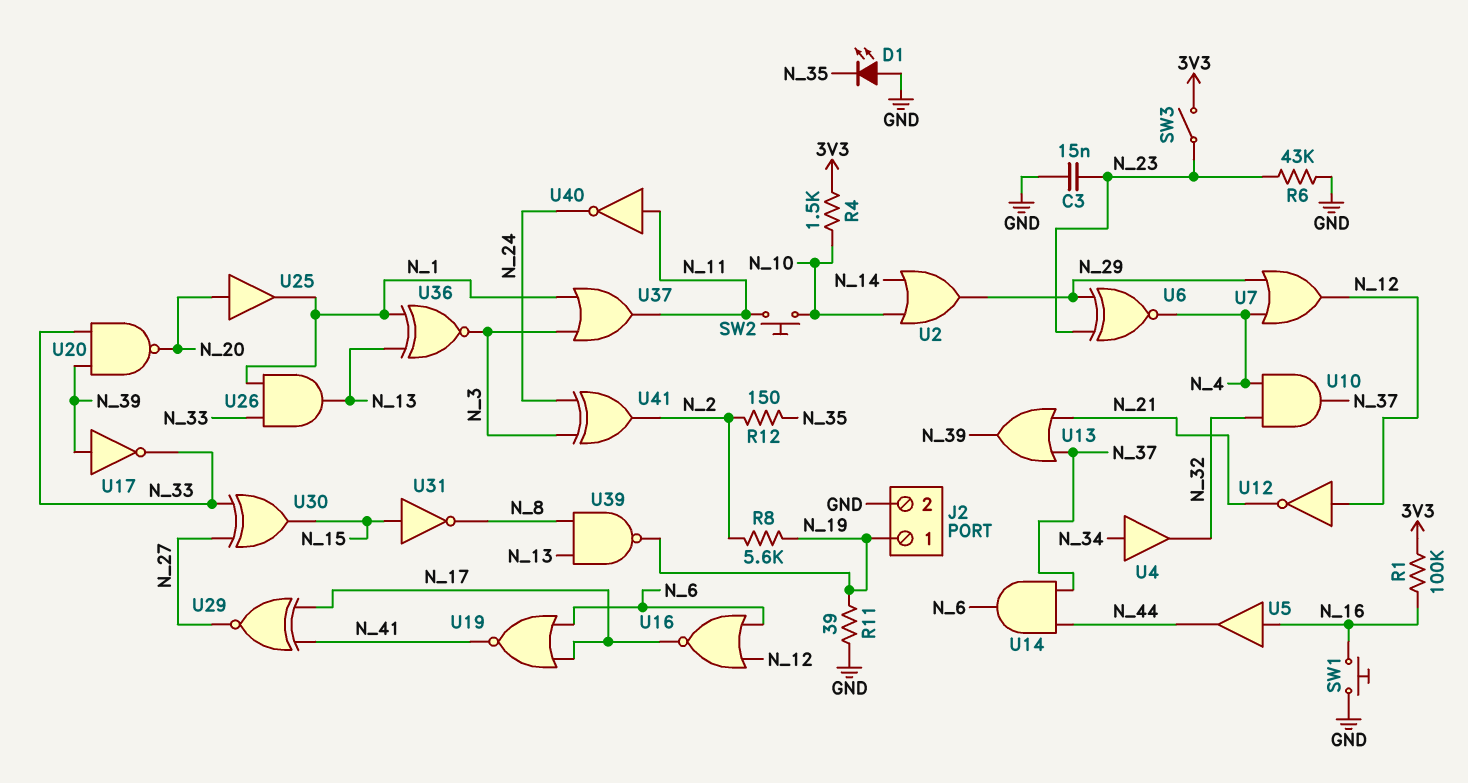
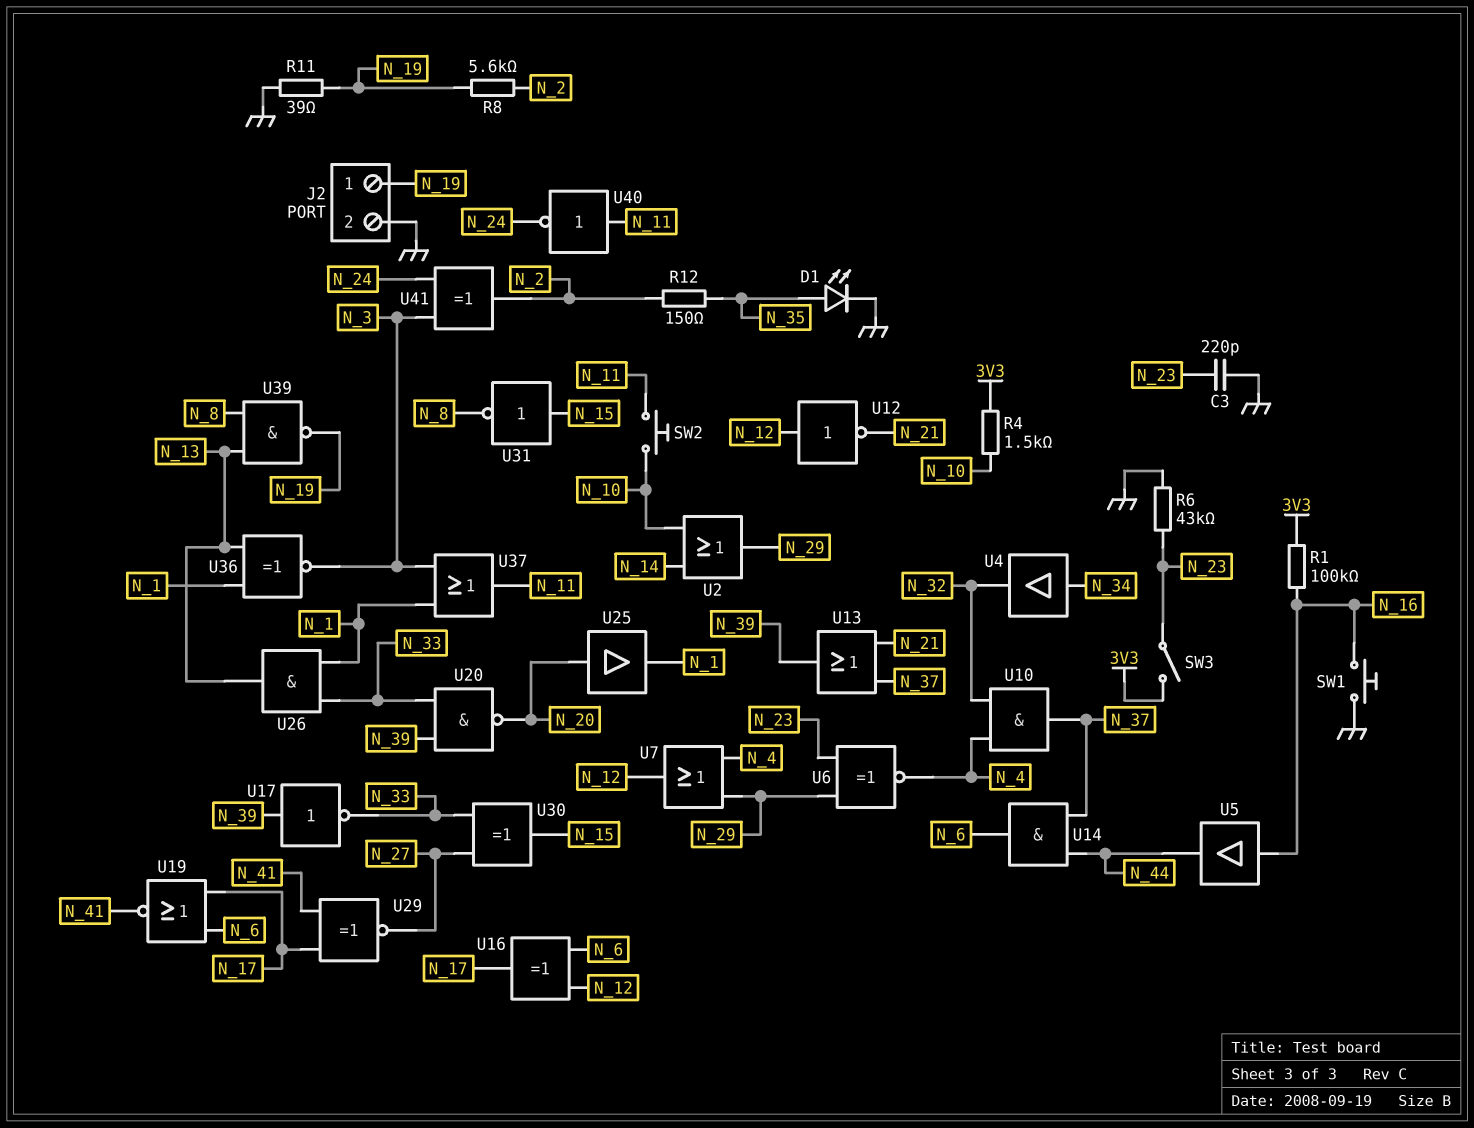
C3: 15nF (GND, N_23) -> 220pF (GND, N_23)
D1: LED (A GND, K N_35) -> LED (A N_35, K GND)
U16: NOR (in N_6, in N_12, out N_17) -> XOR (in N_6, in N_12, out N_17)

